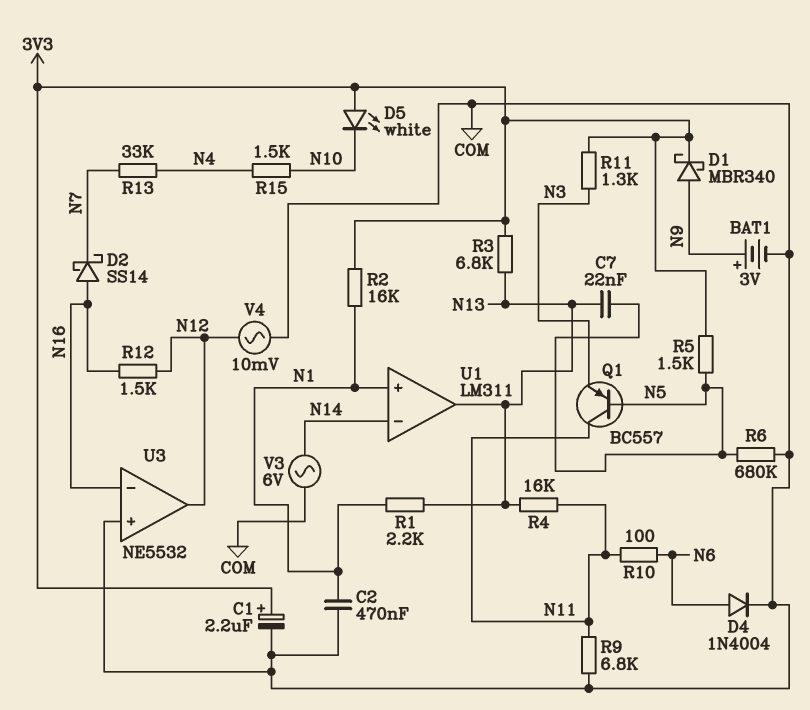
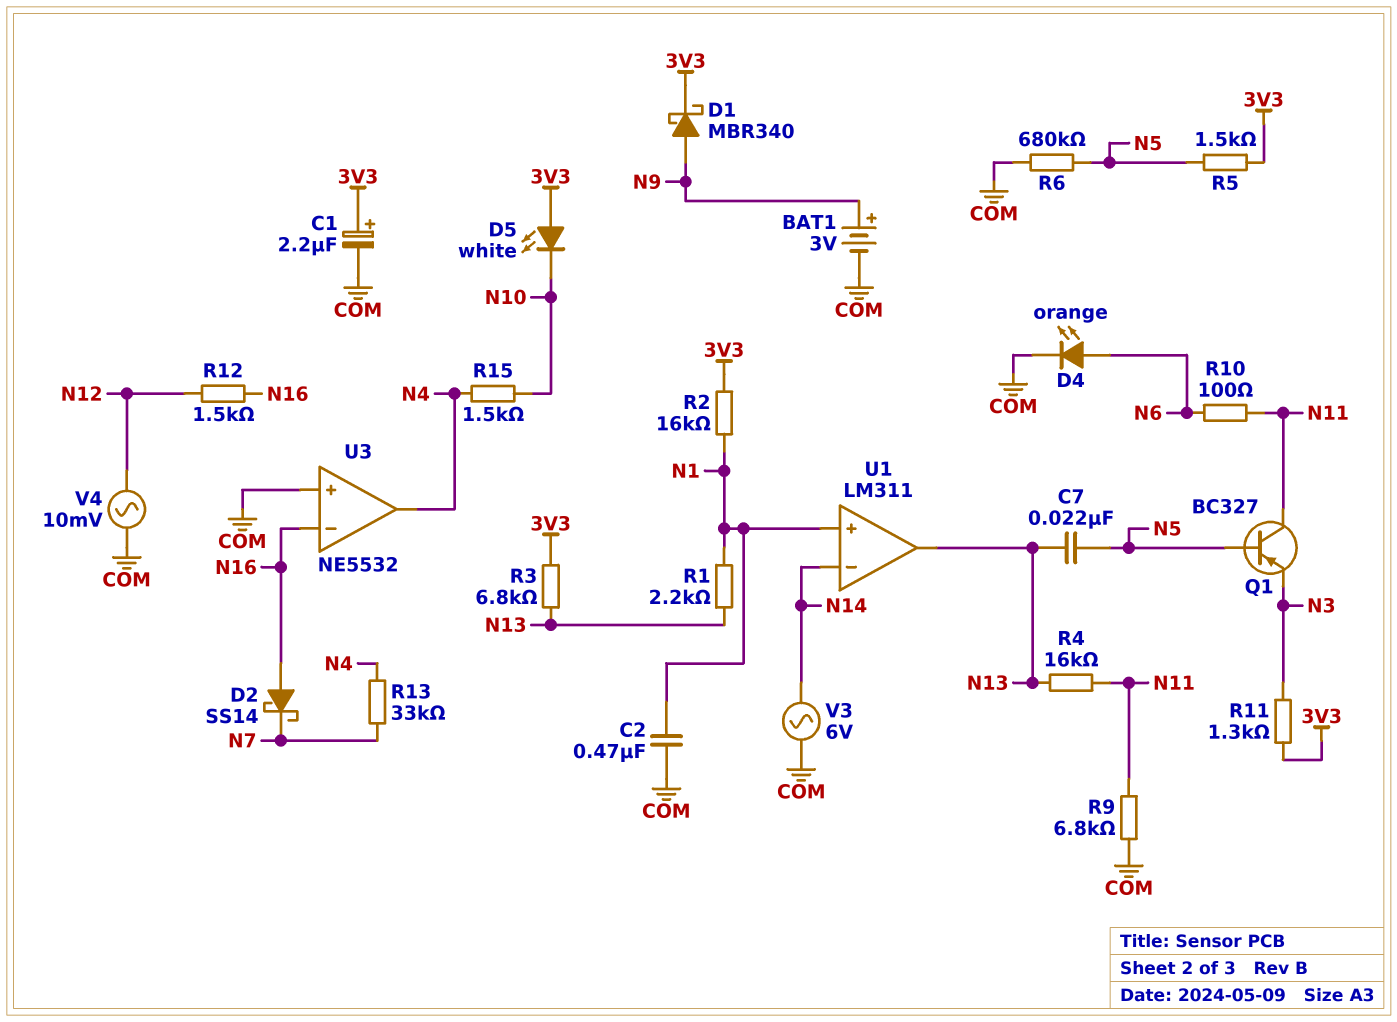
D4: diode 1N4004 (A N6, K COM) -> LED orange (A N6, K COM)
Q1: PNP BC557 (B N5, C N11, E N3) -> PNP BC327 (B N5, C N11, E N3)
U3 pin out: N12 -> N4

